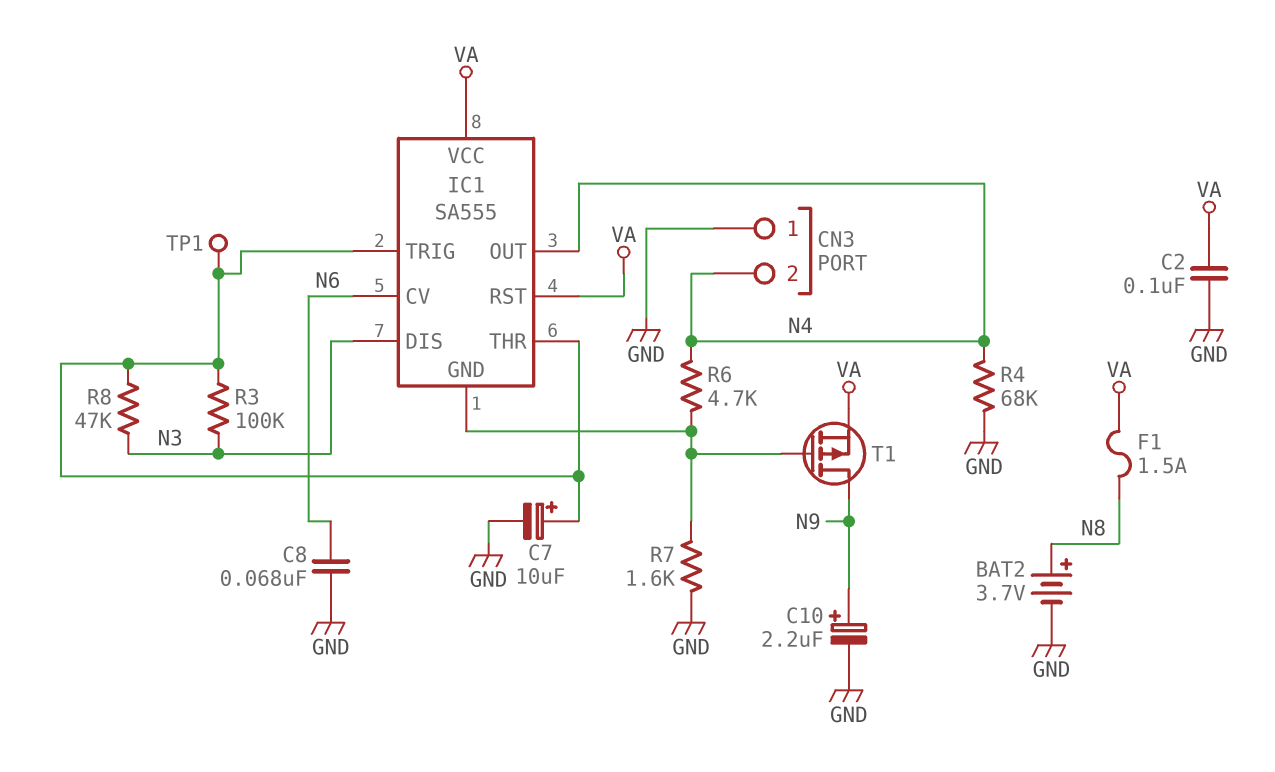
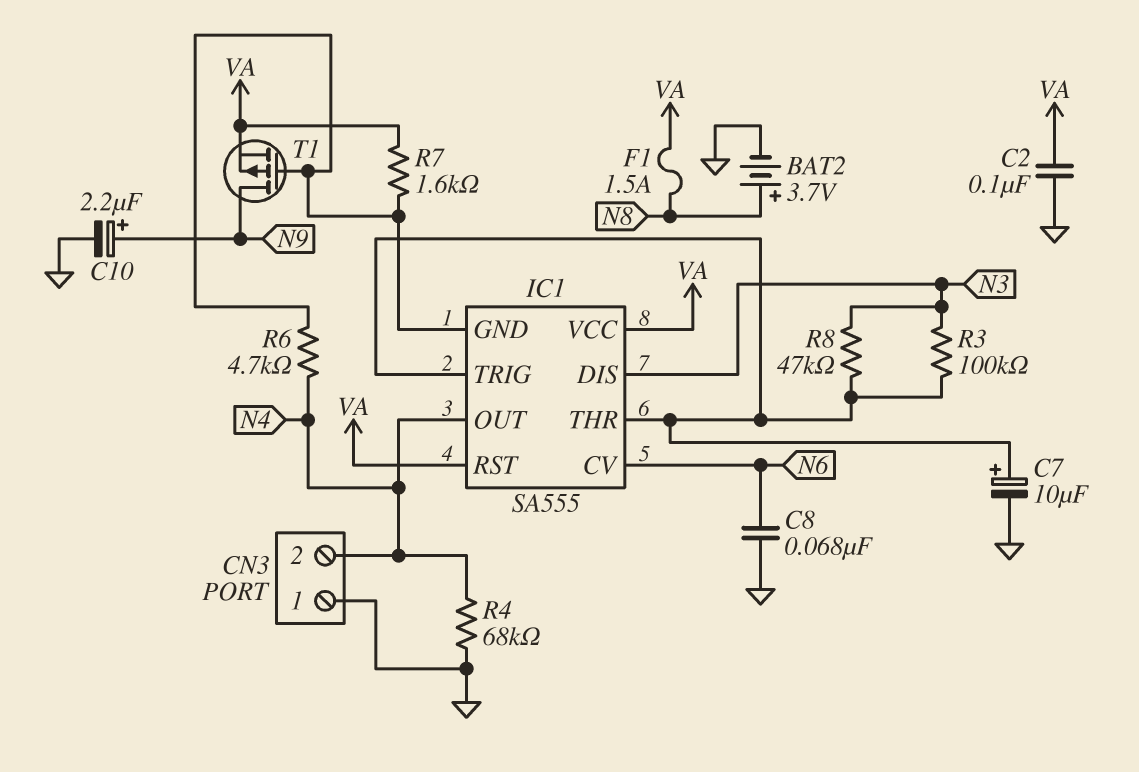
R7: 1.6k (GND, IC1/GND) -> 1.6k (IC1/GND, VA)
TP1: test point (IC1/THR) -> none

